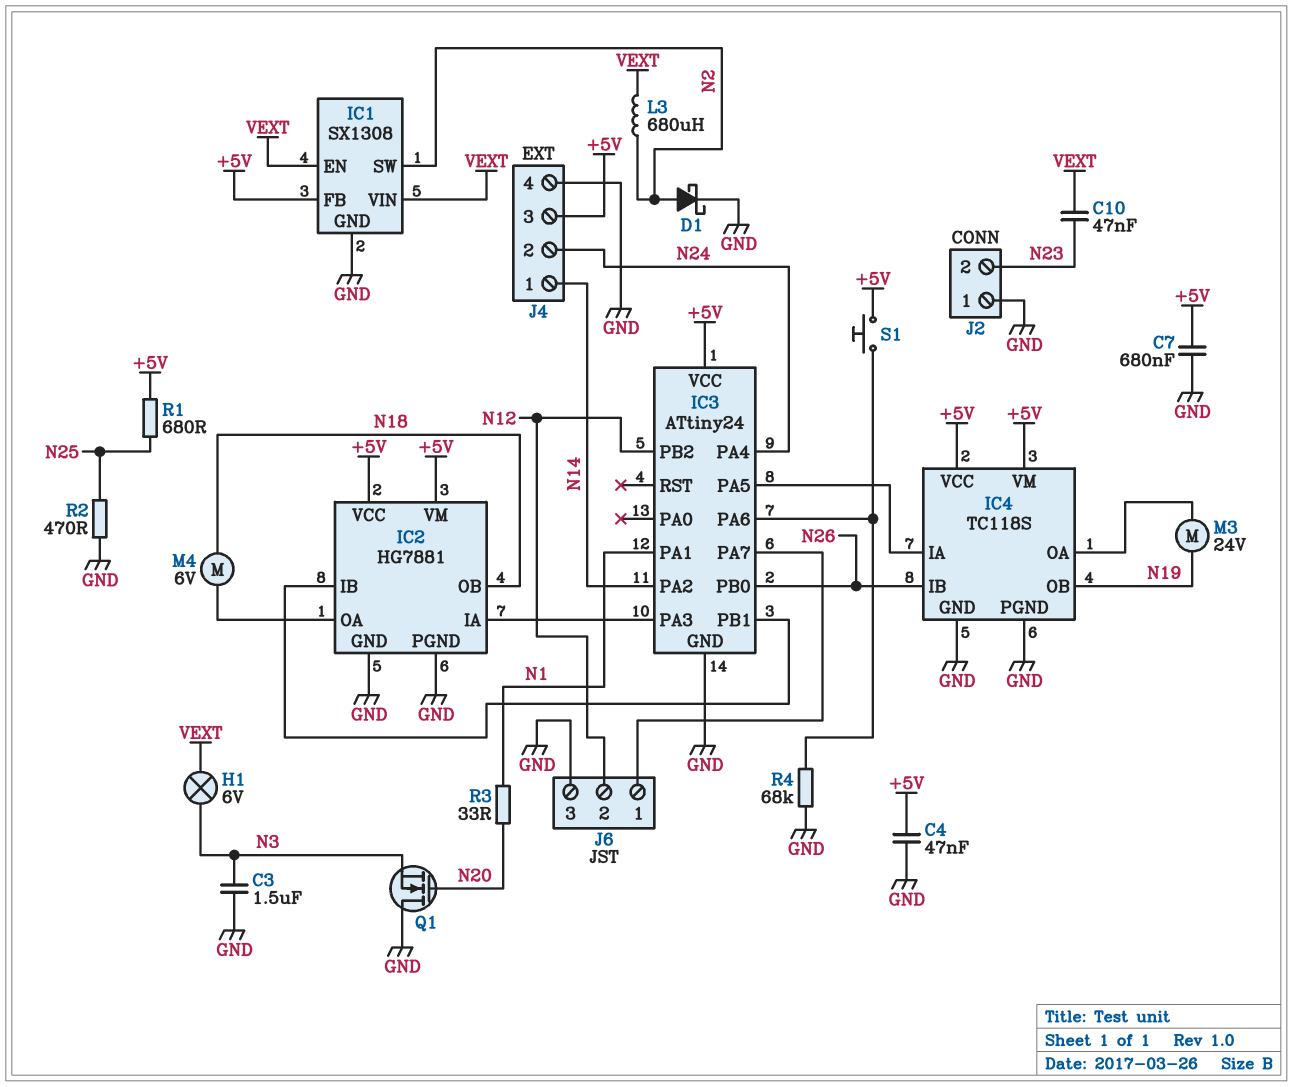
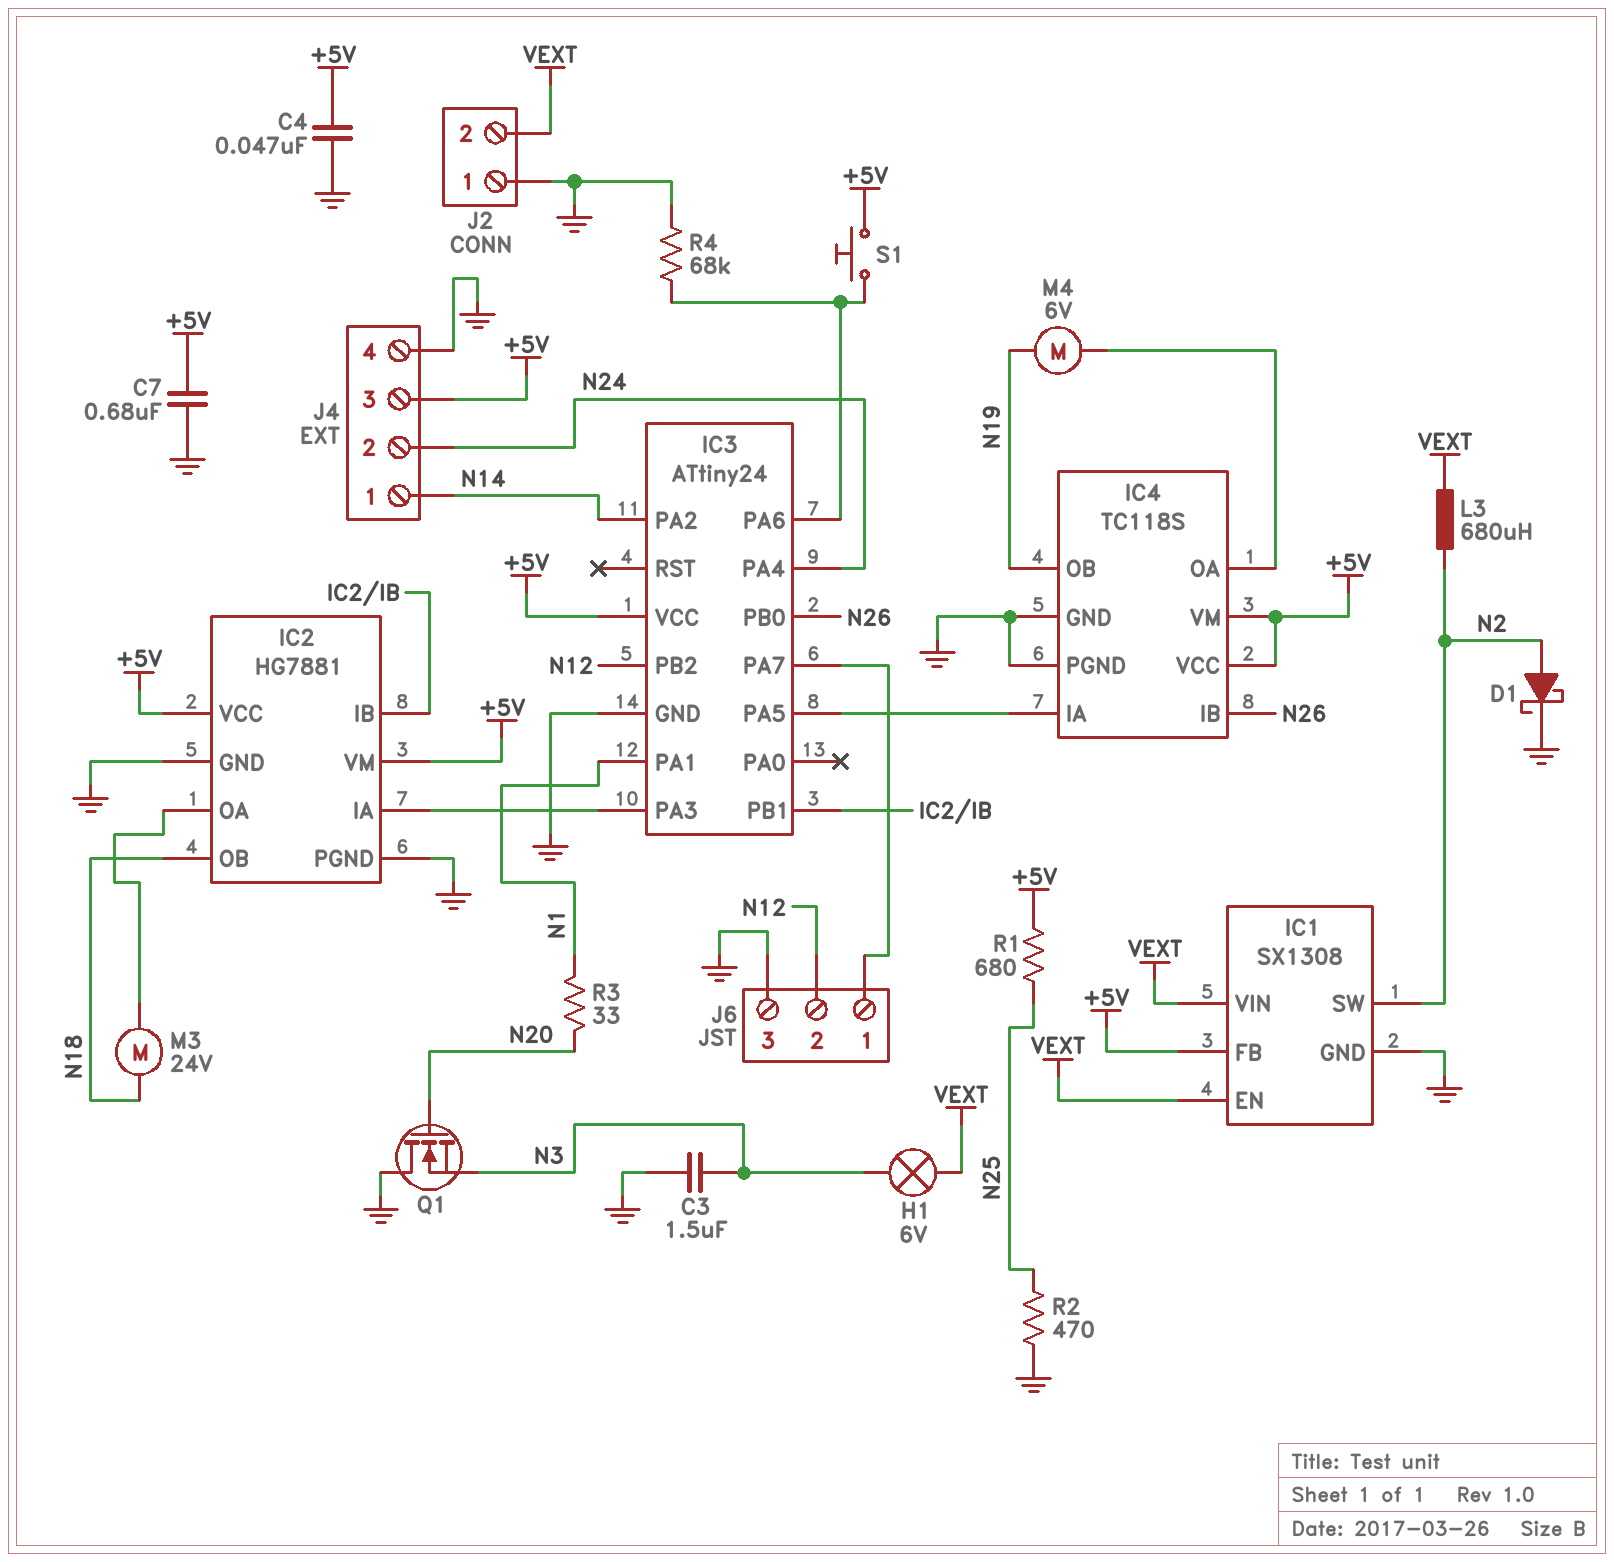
C10: 47nF (N23, VEXT) -> none
J2 pin 2: N23 -> VEXT
M3: motor 24V (IC4/OA, N19) -> motor 24V (IC2/OA, N18)
M4: motor 6V (IC2/OA, N18) -> motor 6V (IC4/OA, N19)

